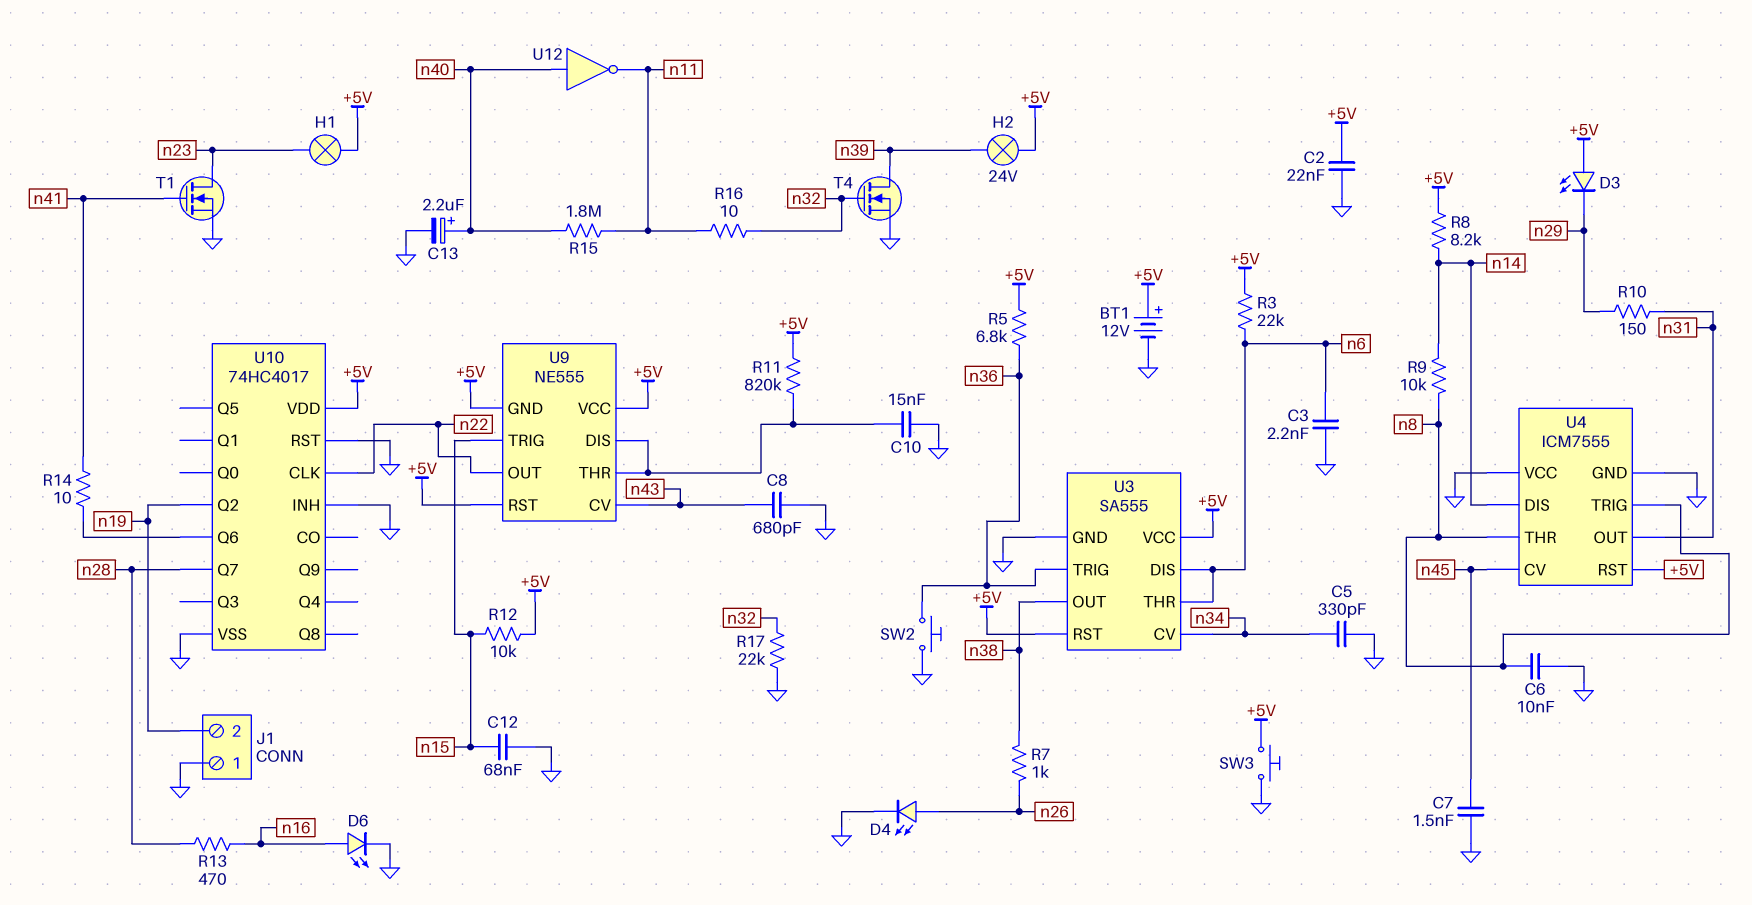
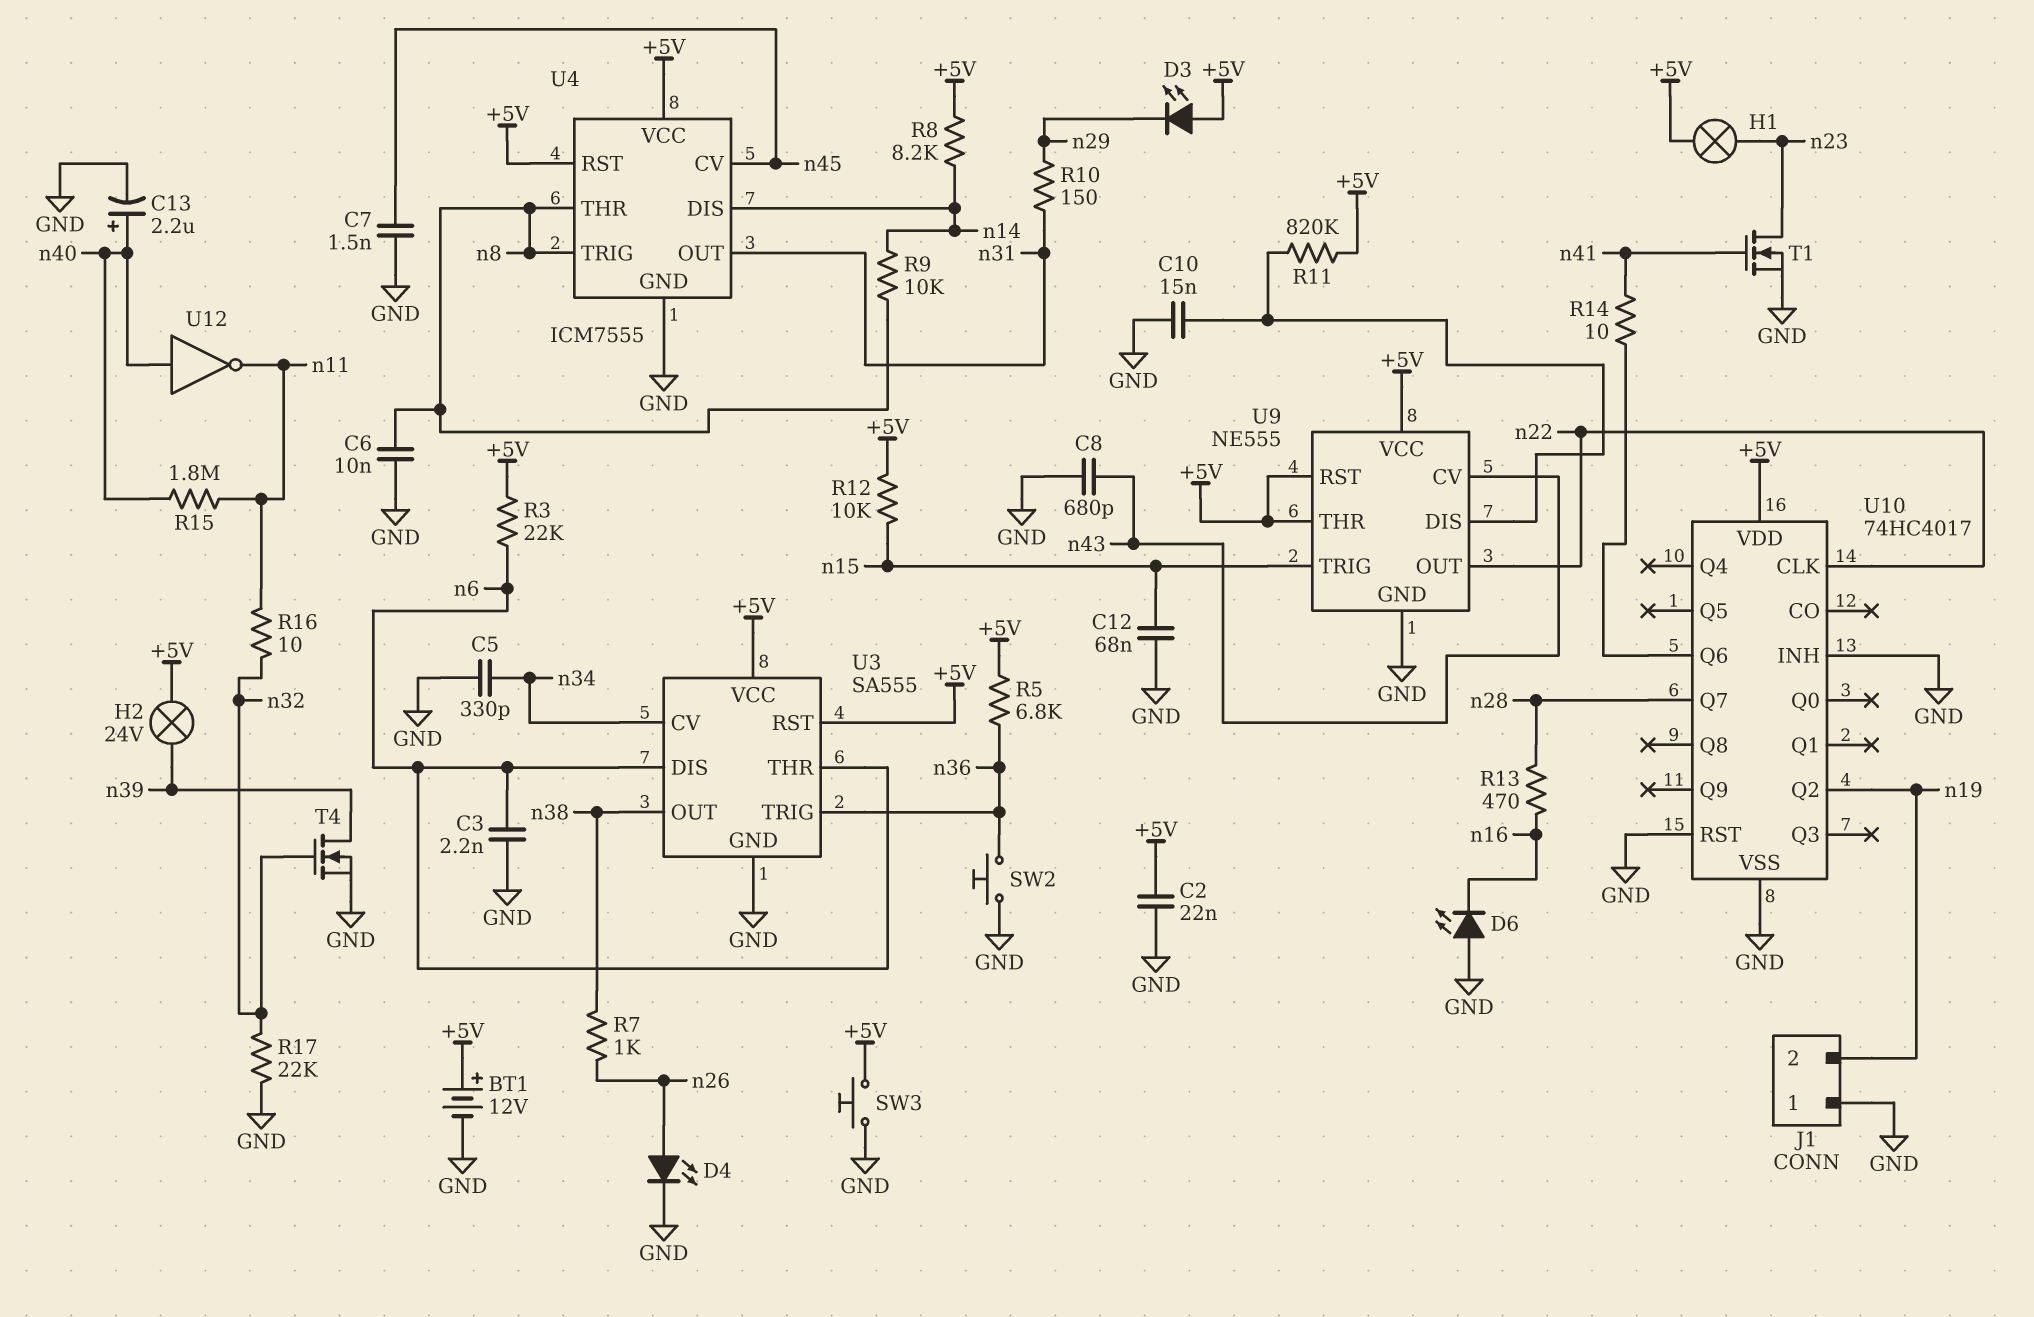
D6: LED (A n16, K GND) -> LED (A GND, K n16)
U4 pin VCC: GND -> +5V
U9 pin GND: +5V -> GND
U9 pin THR: U9/DIS -> +5V

